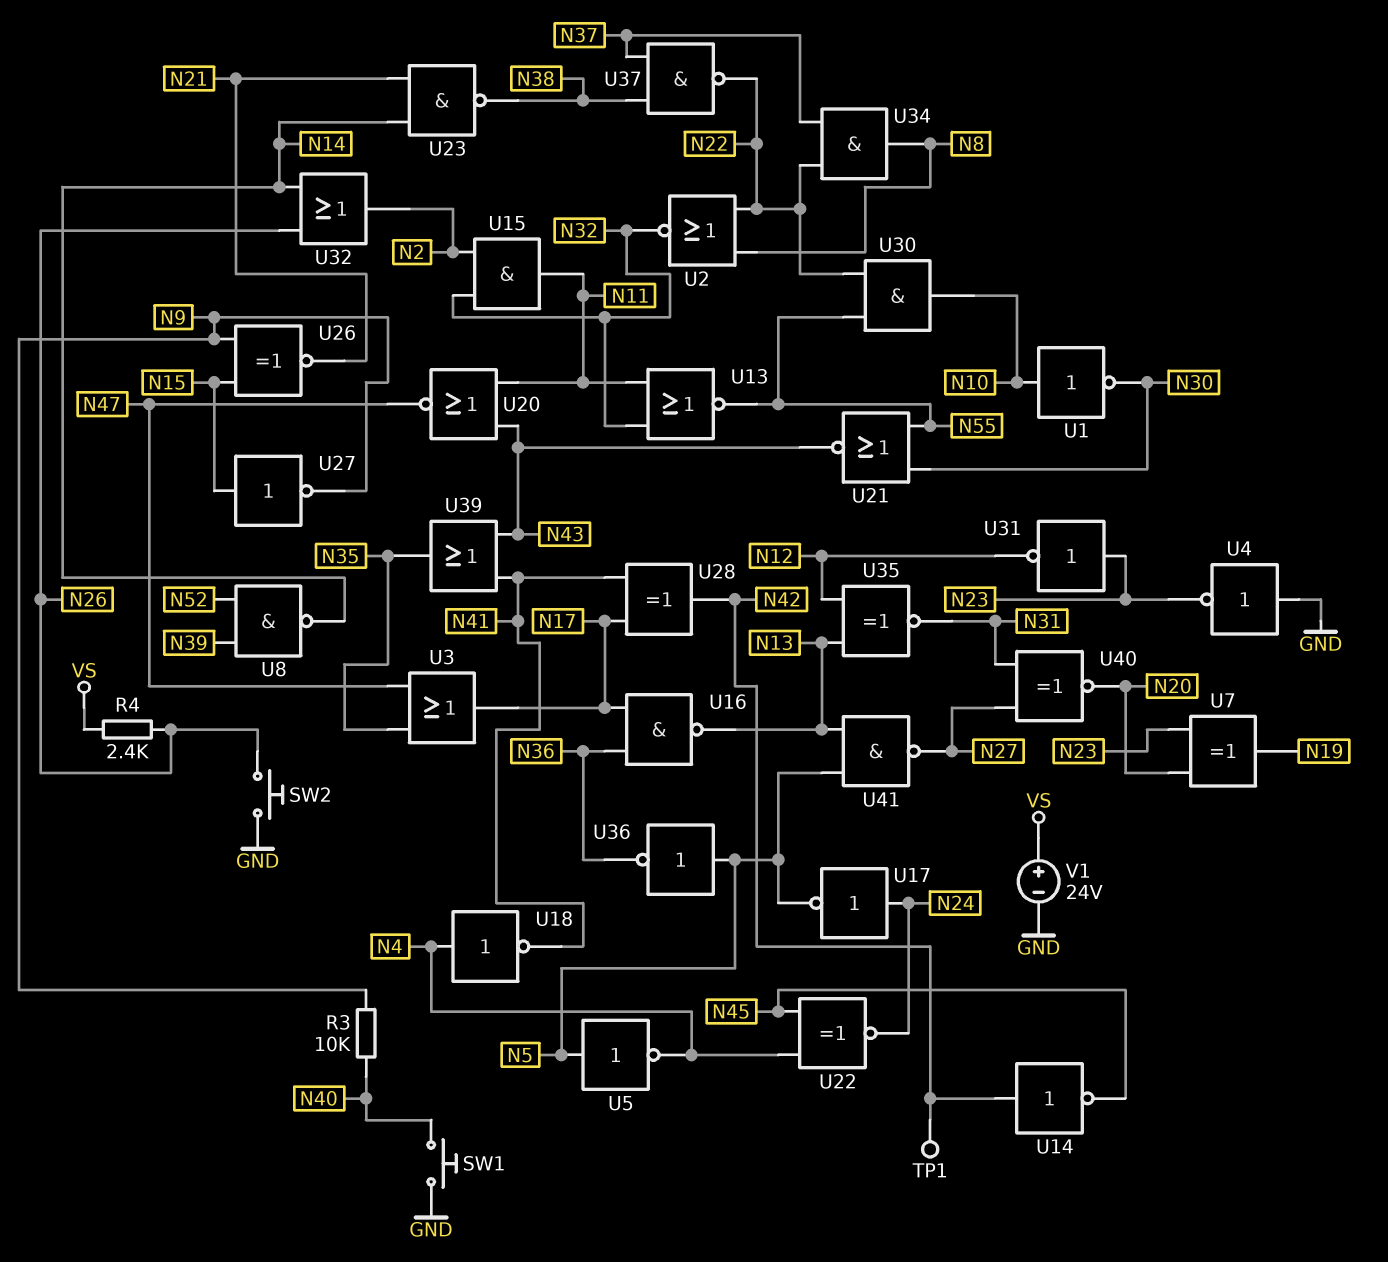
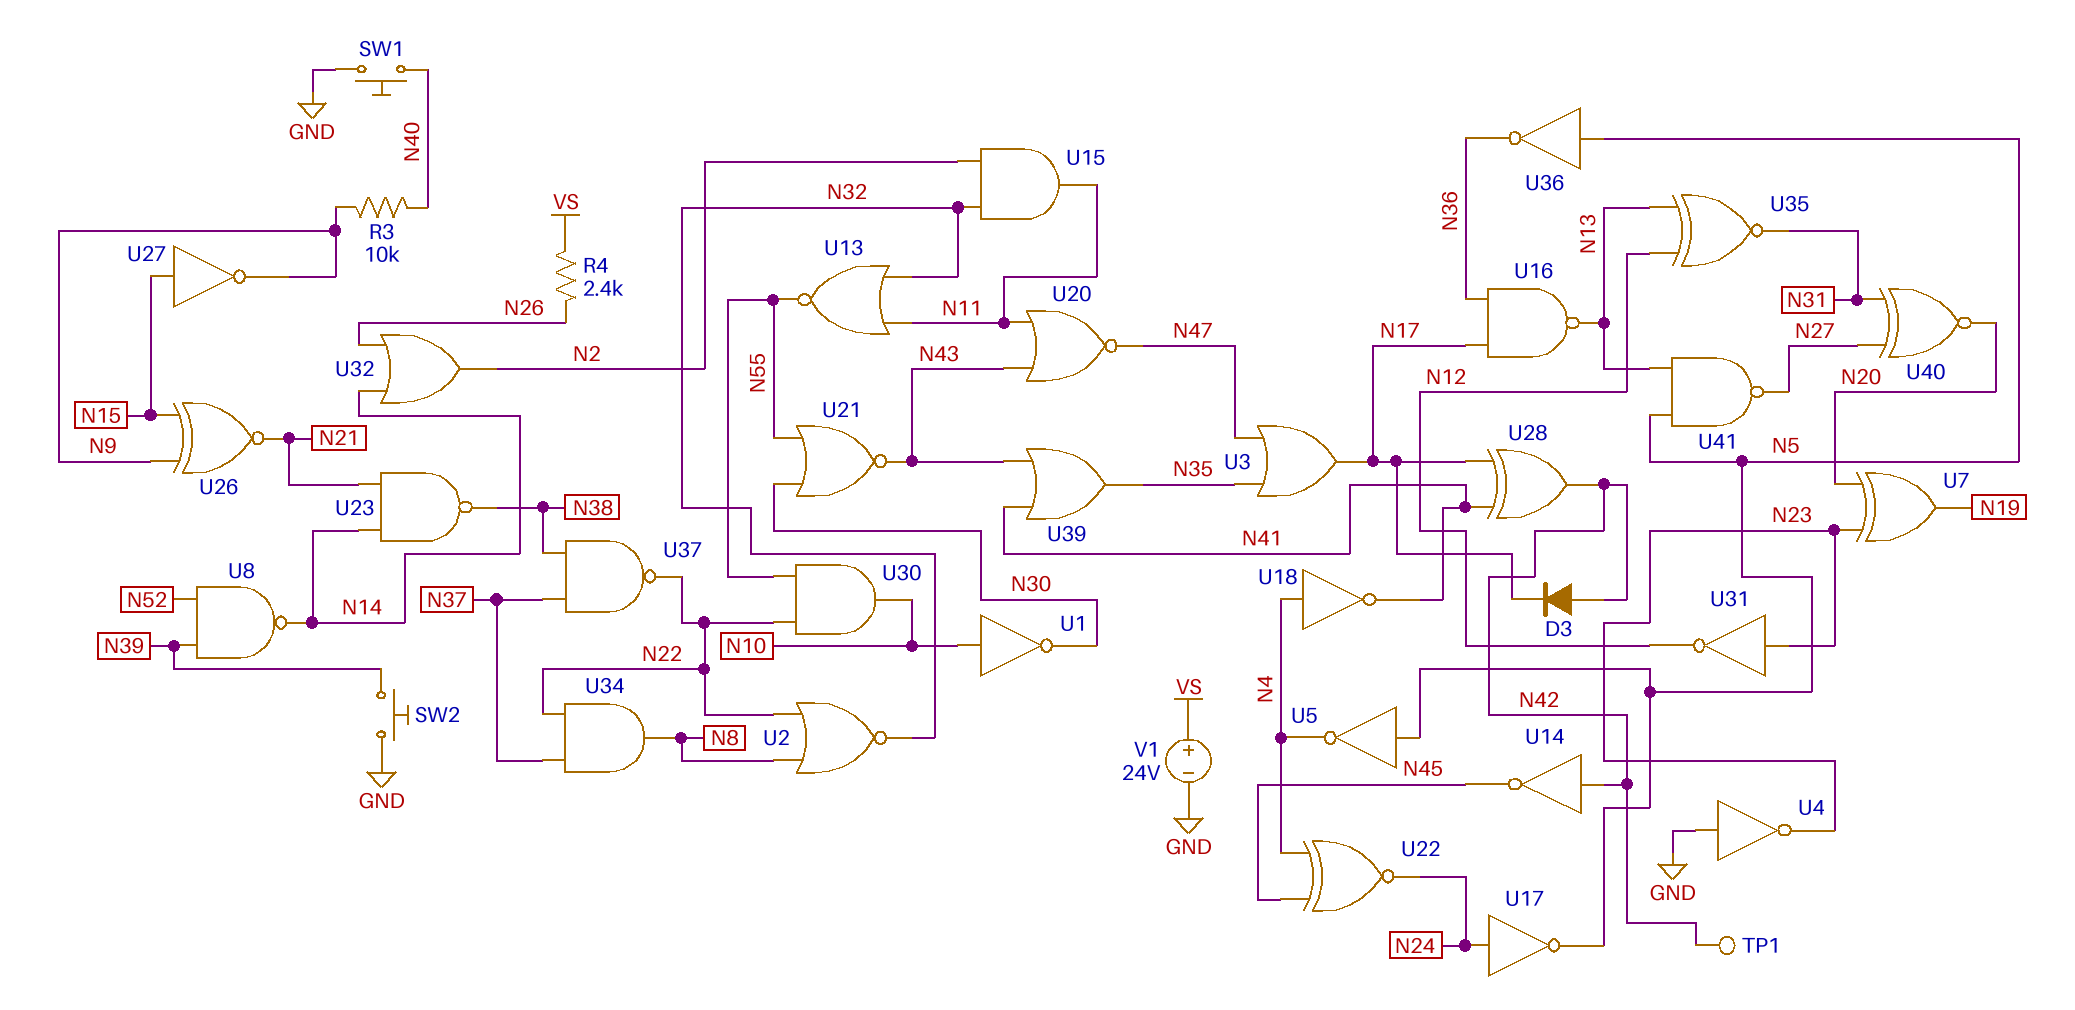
D3: none -> diode (A N42, K N17)
SW2: button (GND, N26) -> button (GND, N39)

